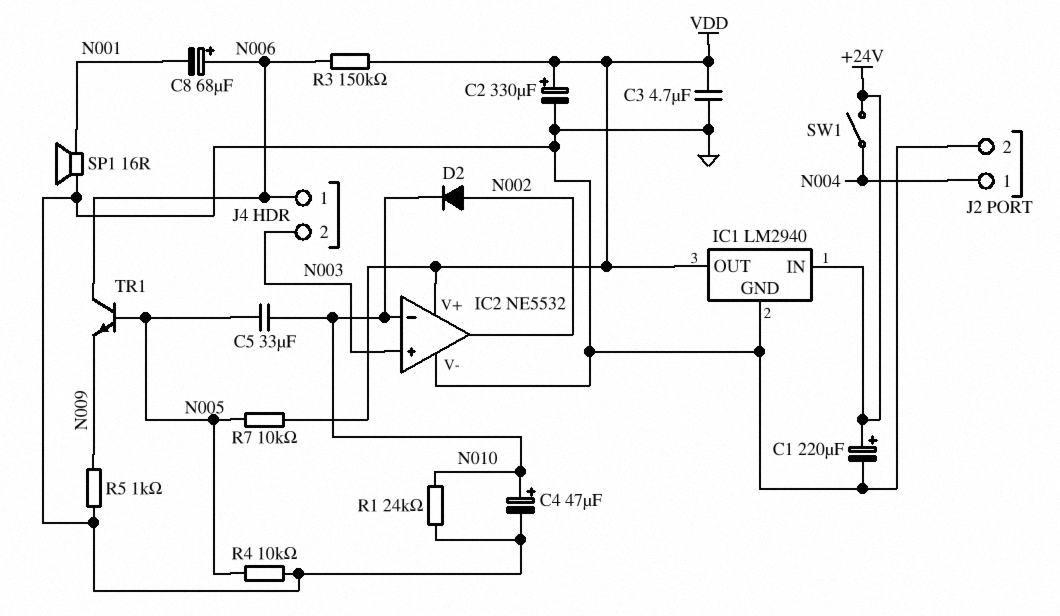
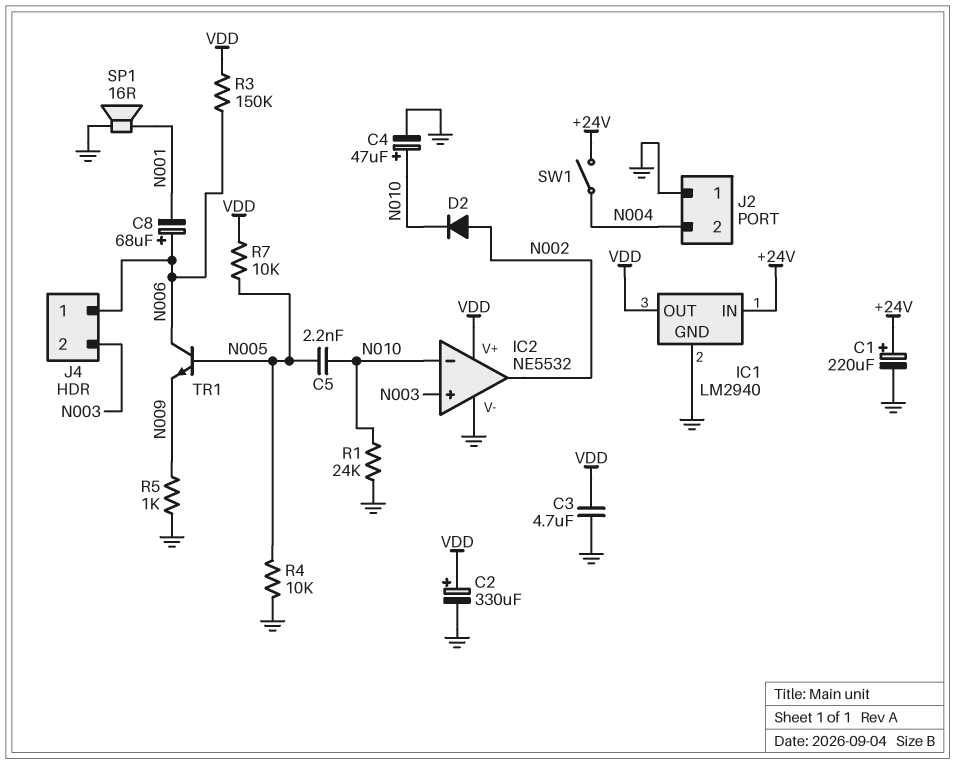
C5: 33uF (N005, N010) -> 2.2nF (N005, N010)
J2 pin 1: N004 -> GND
J2 pin 2: GND -> N004

